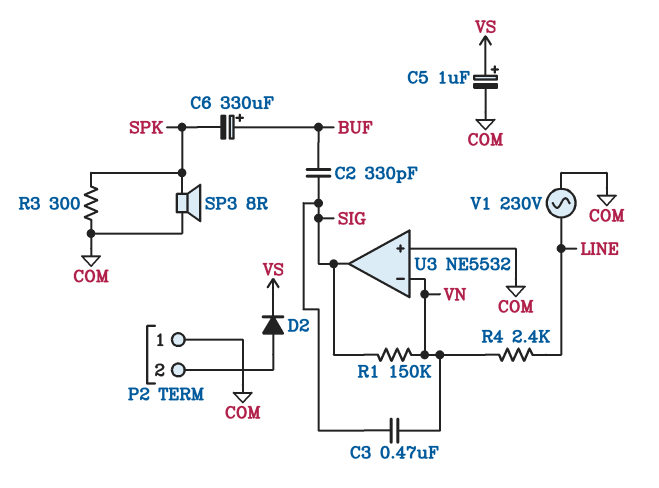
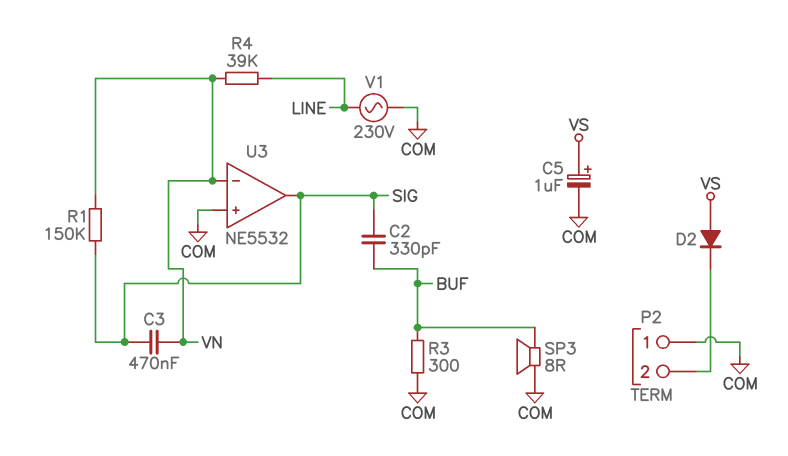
C6: 330uF (plus BUF, minus SPK) -> none
D2: diode (A P2/2, K VS) -> diode (A VS, K P2/2)
R3: 300 (COM, SPK) -> 300 (BUF, COM)
R4: 2.4k (LINE, VN) -> 39k (LINE, VN)
SP3: speaker 8R (COM, SPK) -> speaker 8R (BUF, COM)

